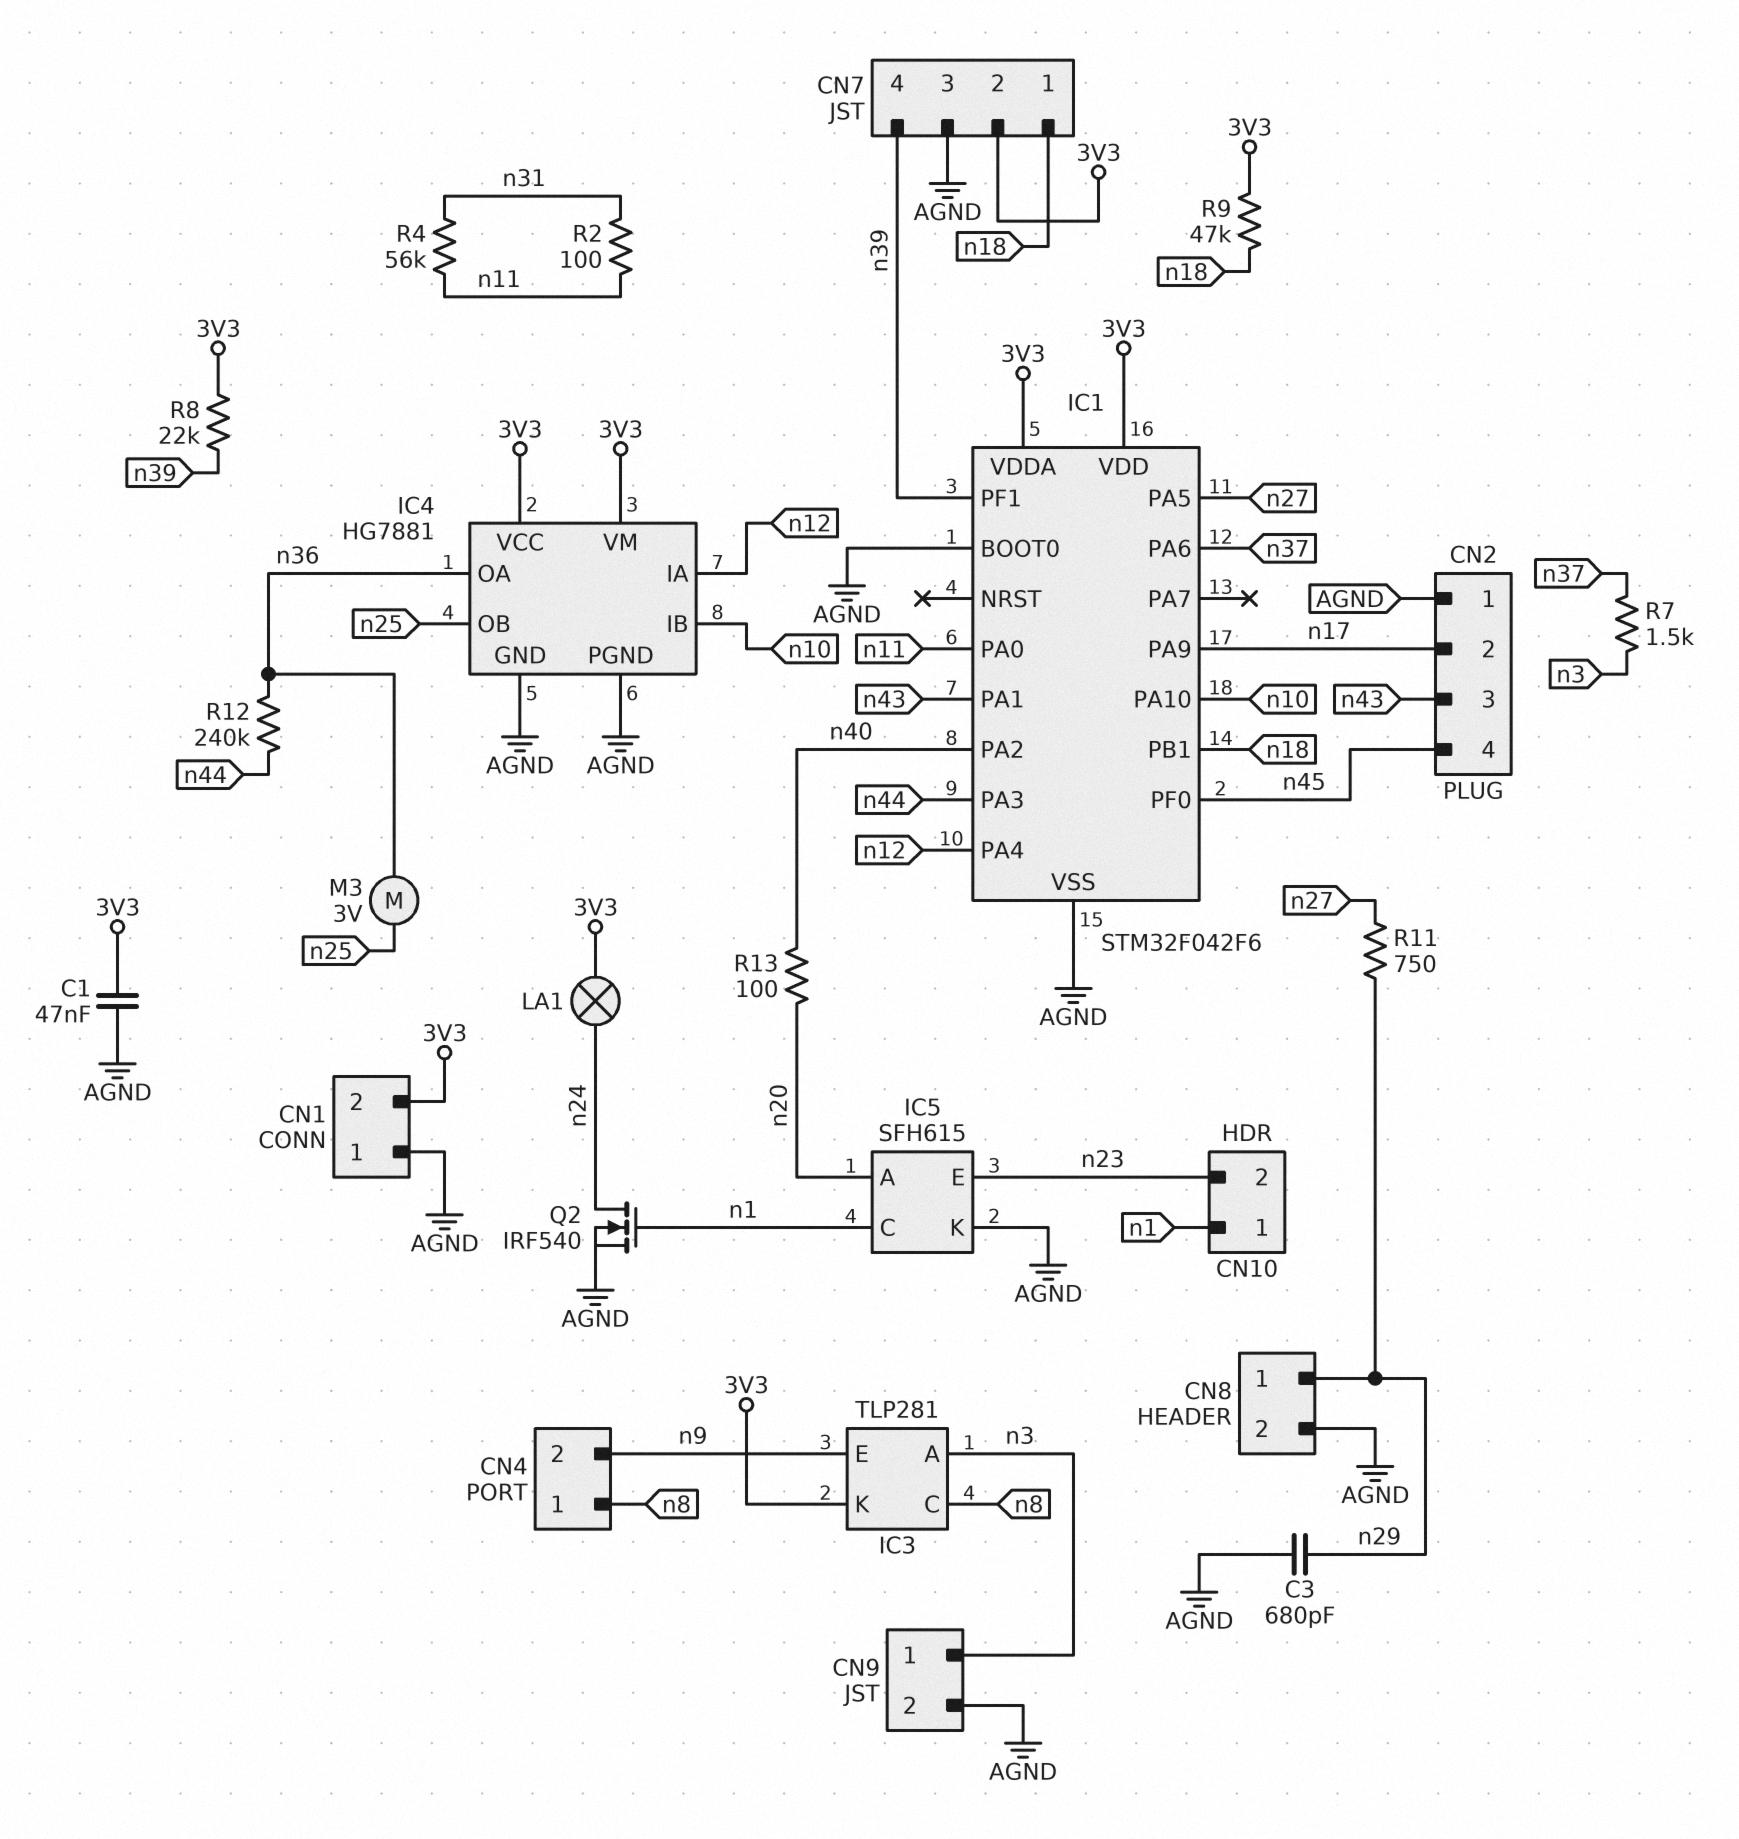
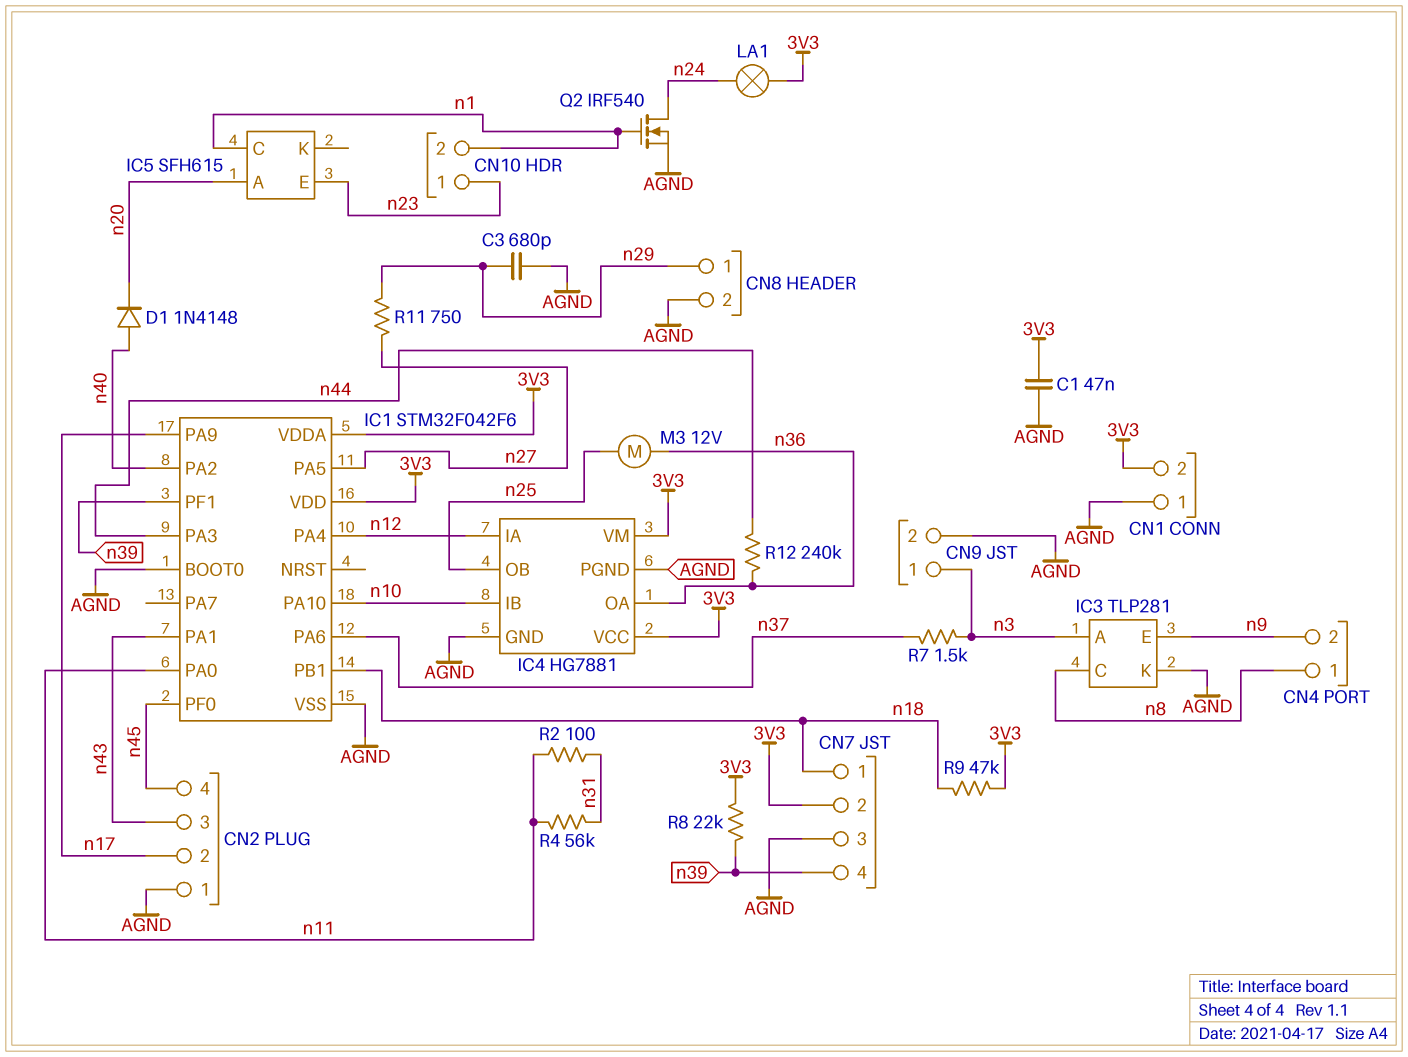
CN10 pin 1: n1 -> n23
CN10 pin 2: n23 -> n1
D1: none -> diode 1N4148 (A n40, K n20)
IC3 pin K: 3V3 -> AGND
IC5 pin K: AGND -> none
M3: motor 3V (n25, n36) -> motor 12V (n25, n36)
R13: 100 (n20, n40) -> none

